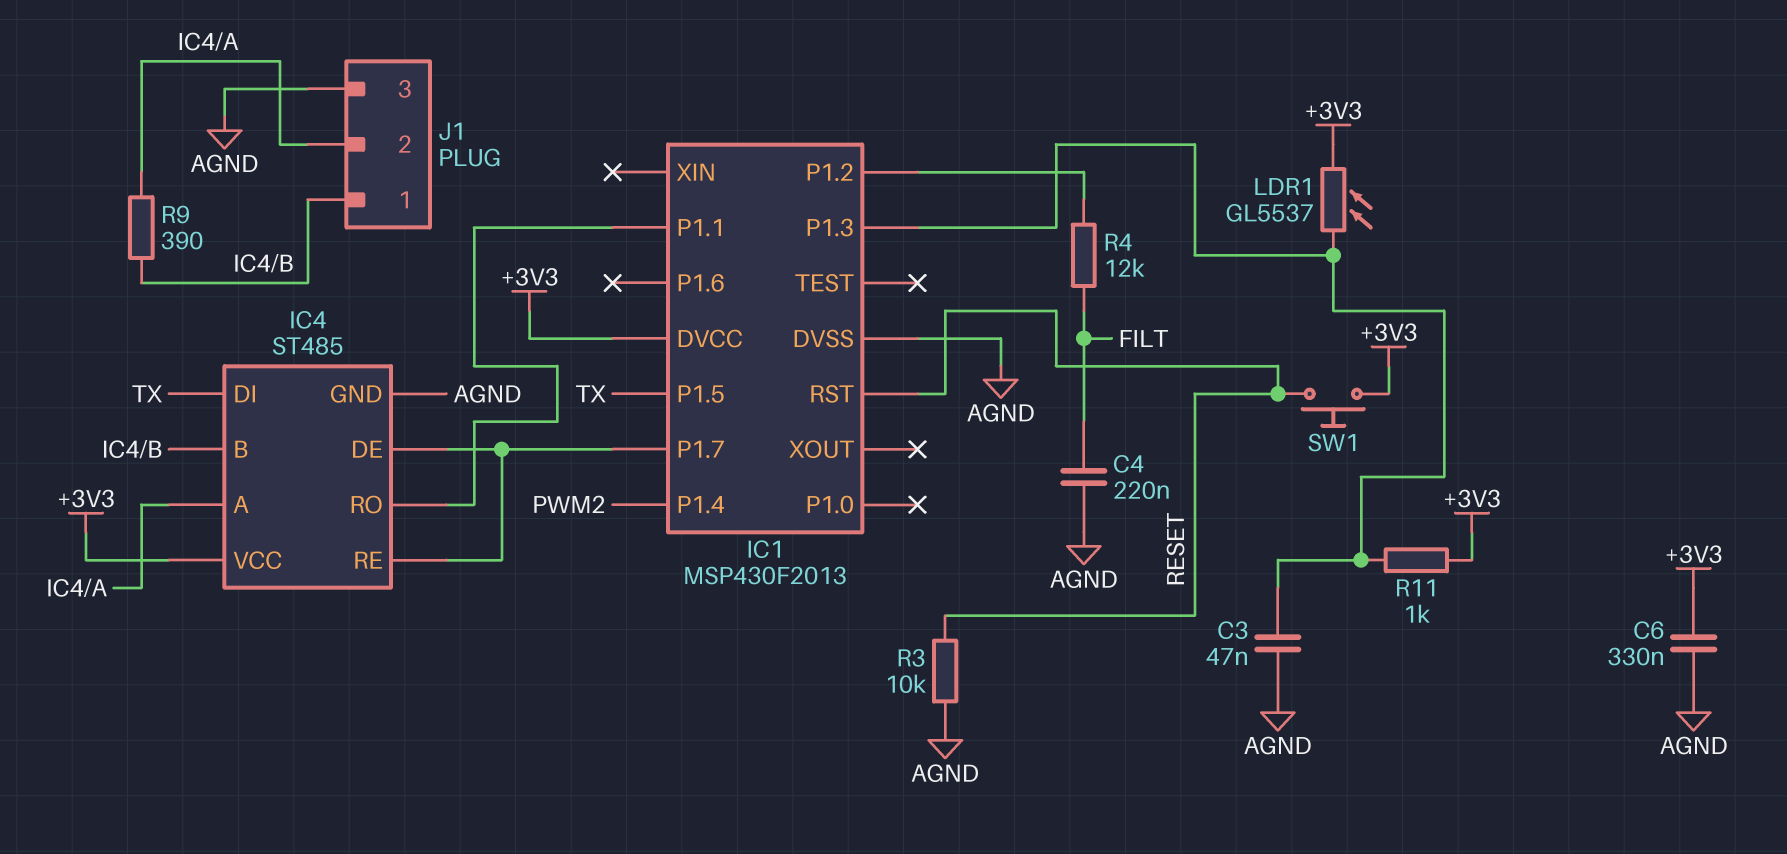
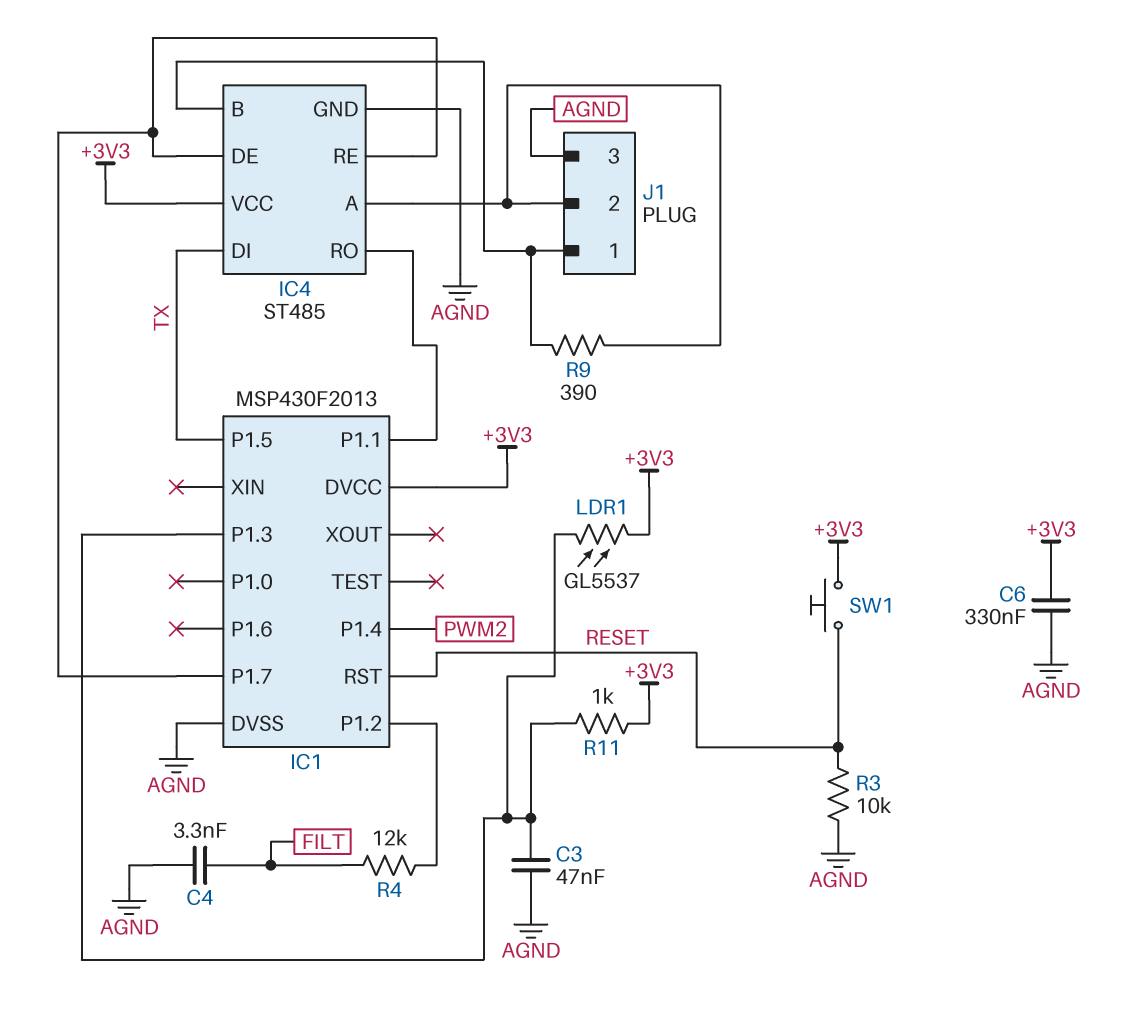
C4: 220nF (AGND, FILT) -> 3.3nF (AGND, FILT)

